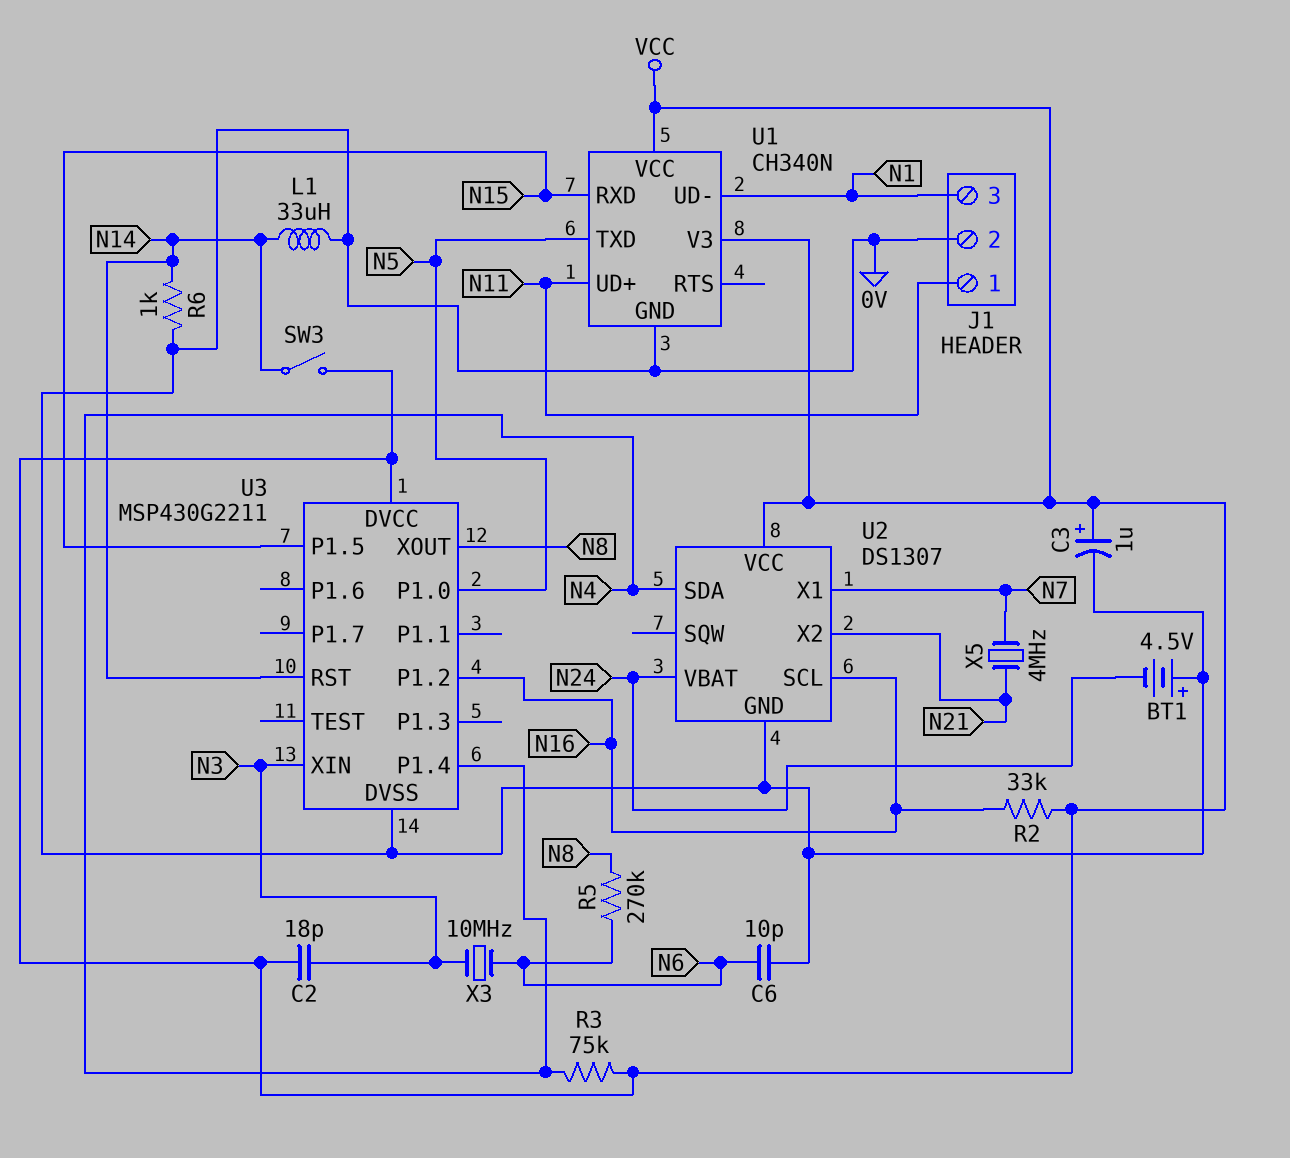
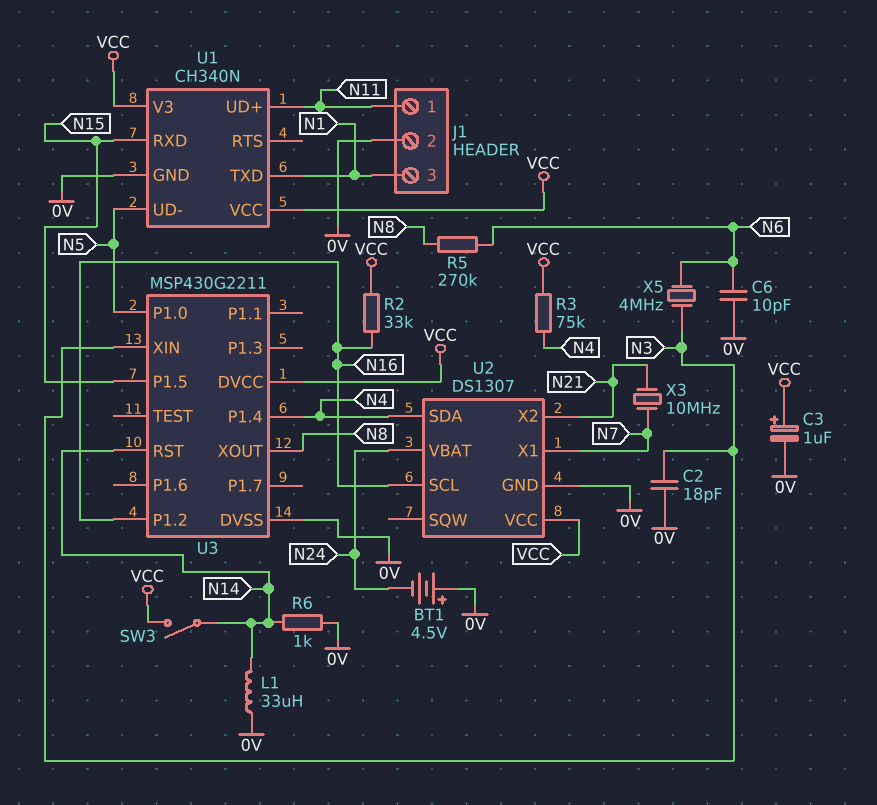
C2: 18pF (N3, VCC) -> 18pF (0V, N3)
U1 pin TXD: N5 -> N1
U1 pin UD-: N1 -> N5
X3: 10MHz (N3, N6) -> 10MHz (N7, N21)
X5: 4MHz (N7, N21) -> 4MHz (N3, N6)

